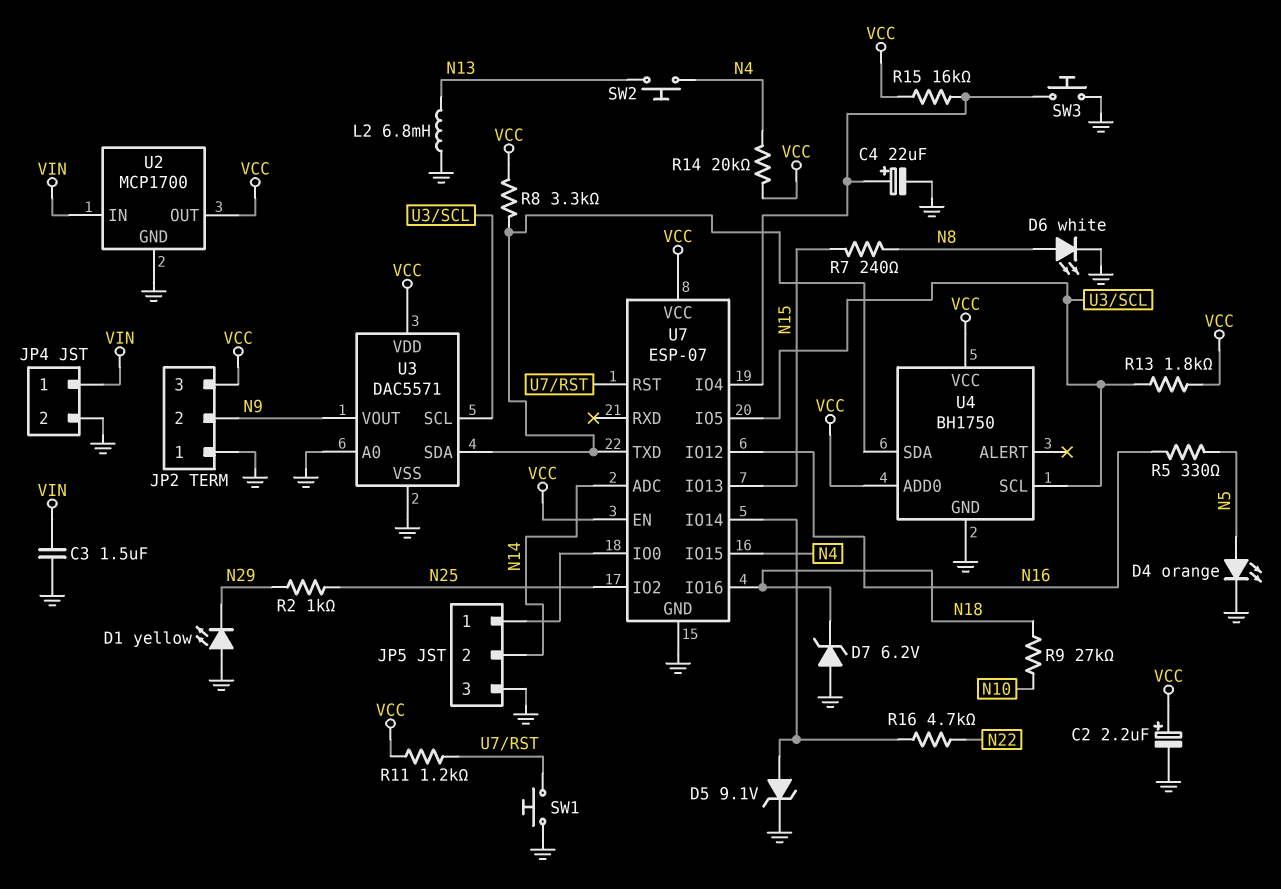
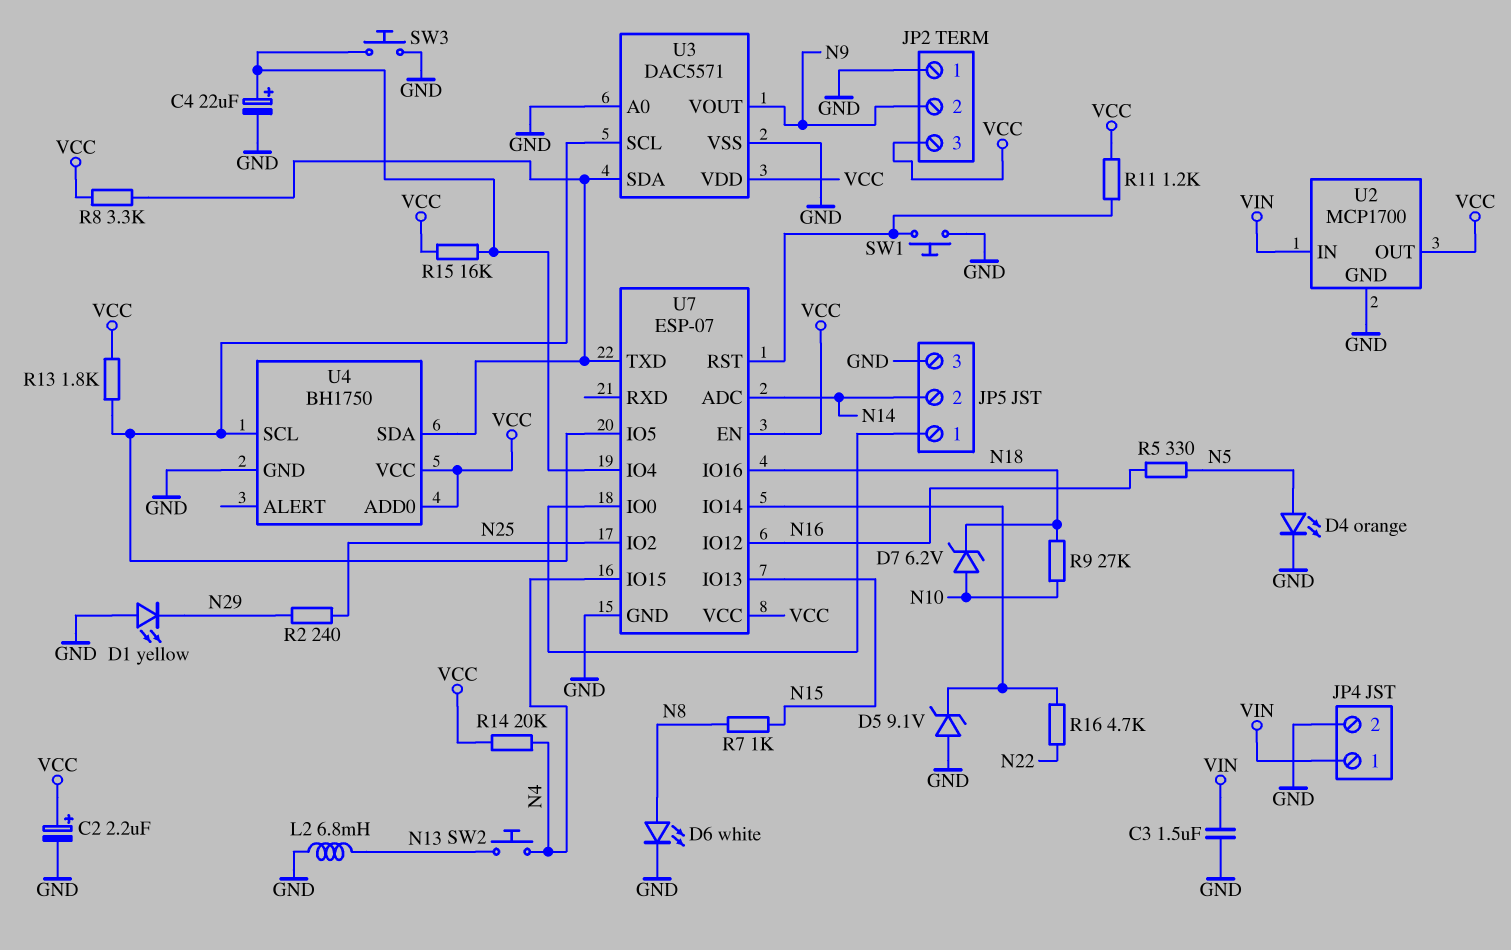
D5: zener 9.1V (A U7/IO14, K GND) -> zener 9.1V (A GND, K U7/IO14)
D7: zener 6.2V (A GND, K N18) -> zener 6.2V (A N10, K N18)
R2: 1k (N25, N29) -> 240 (N25, N29)
R7: 240 (N8, N15) -> 1k (N8, N15)

